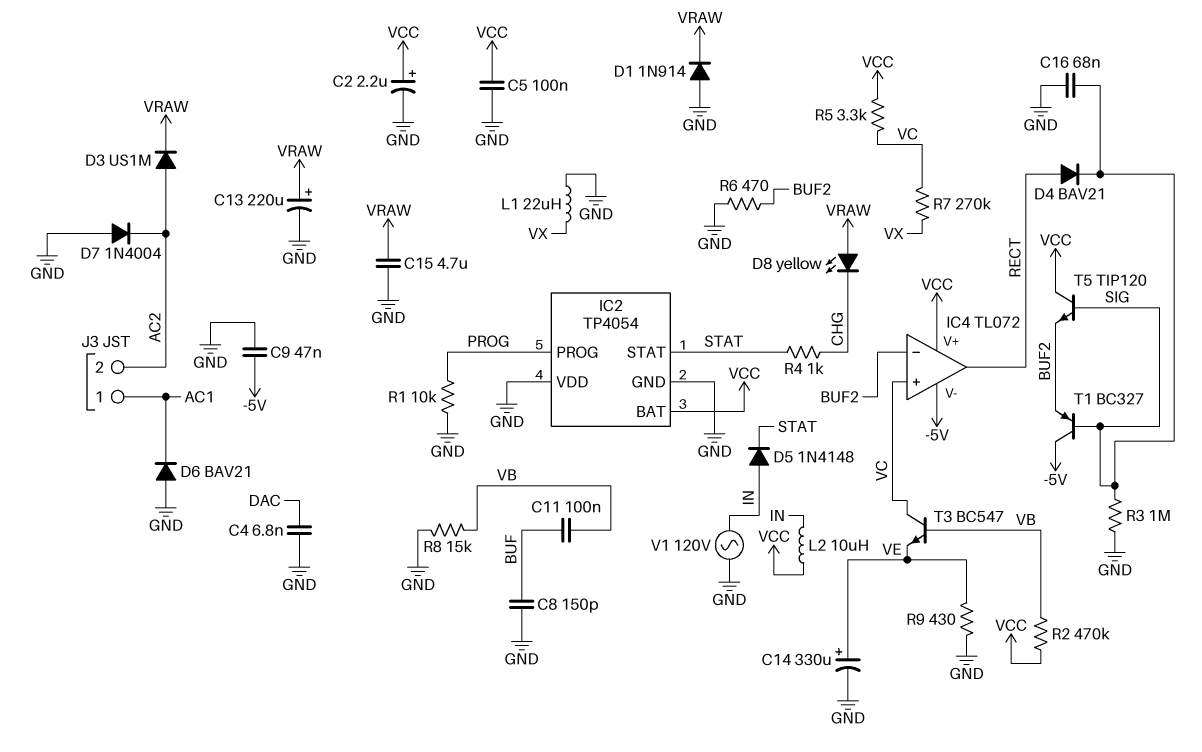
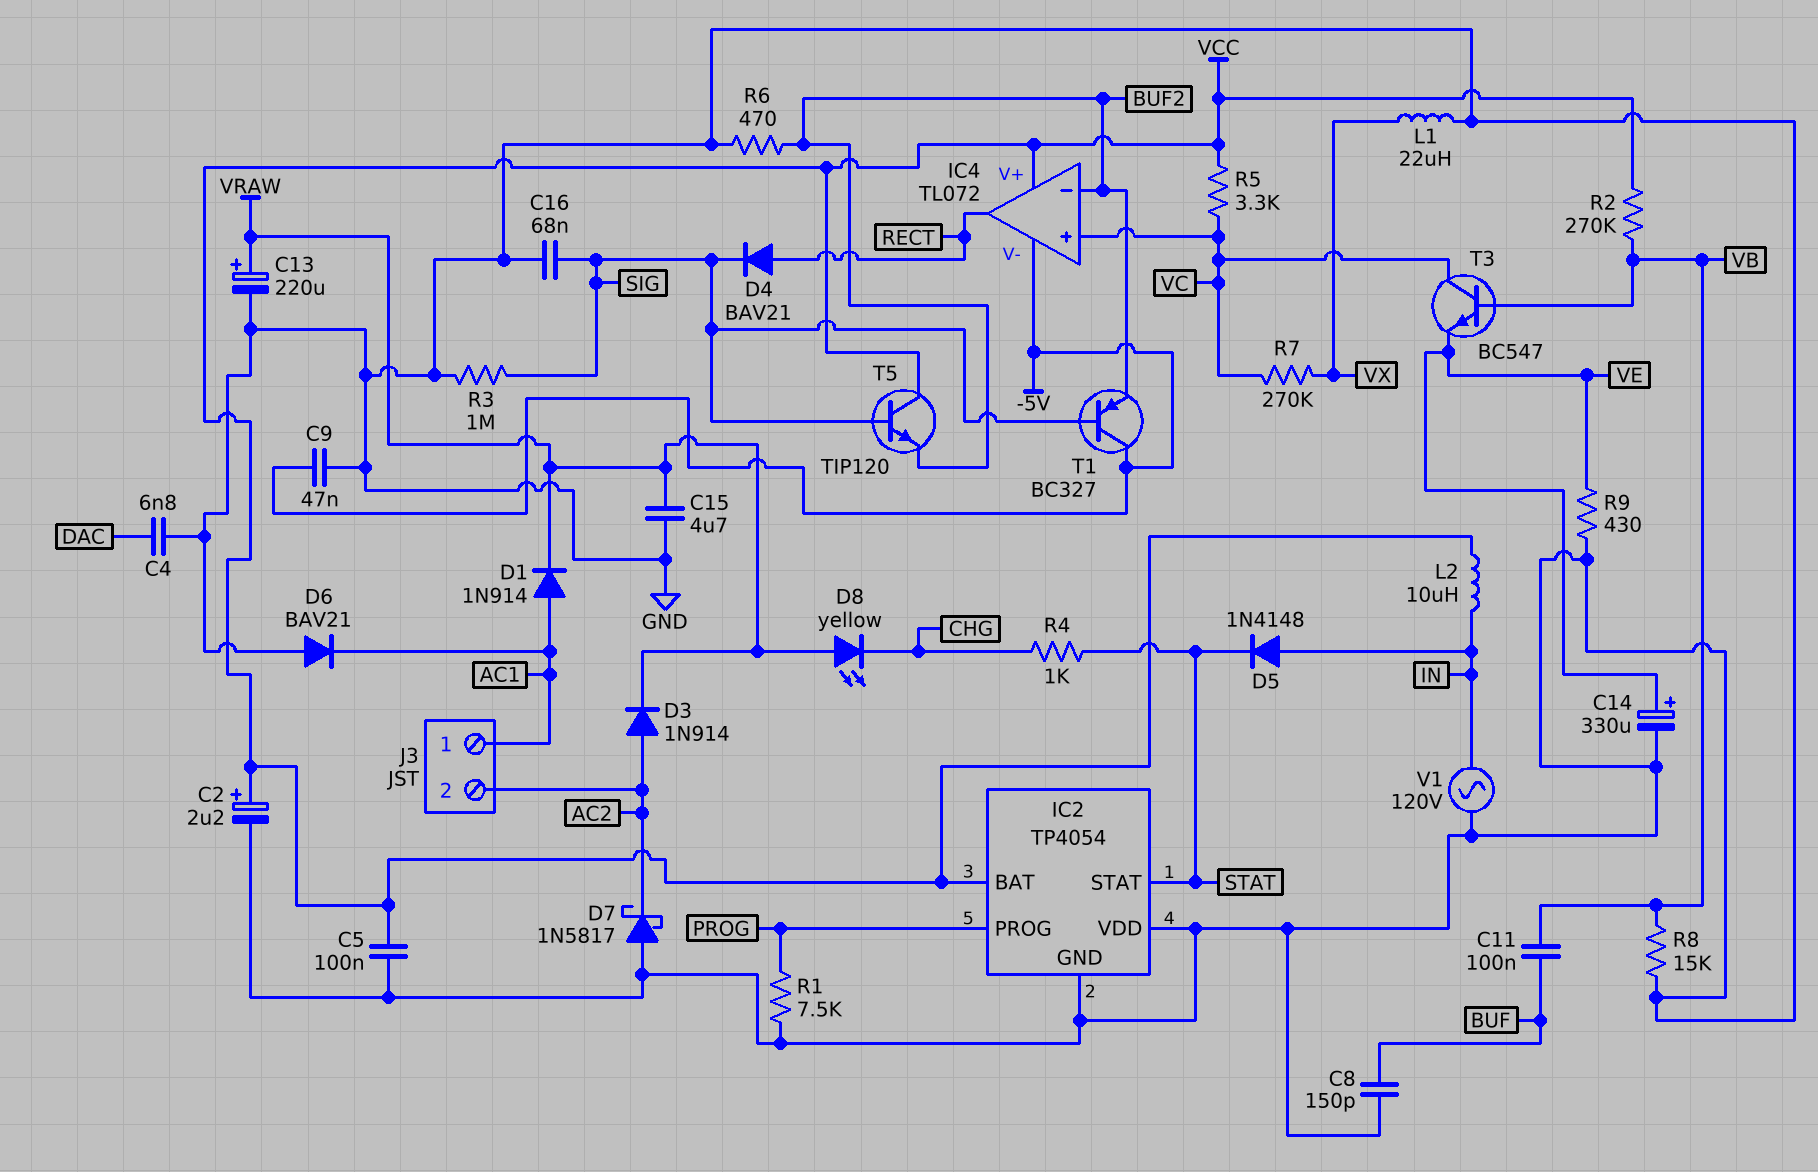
D1: diode 1N914 (A GND, K VRAW) -> diode 1N914 (A AC1, K VRAW)
D3: diode US1M (A AC2, K VRAW) -> diode 1N914 (A AC2, K VRAW)
D7: diode 1N4004 (A GND, K AC2) -> schottky 1N5817 (A GND, K AC2)
R1: 10k (GND, PROG) -> 7.5k (GND, PROG)
R2: 470k (VB, VCC) -> 270k (VB, VCC)

